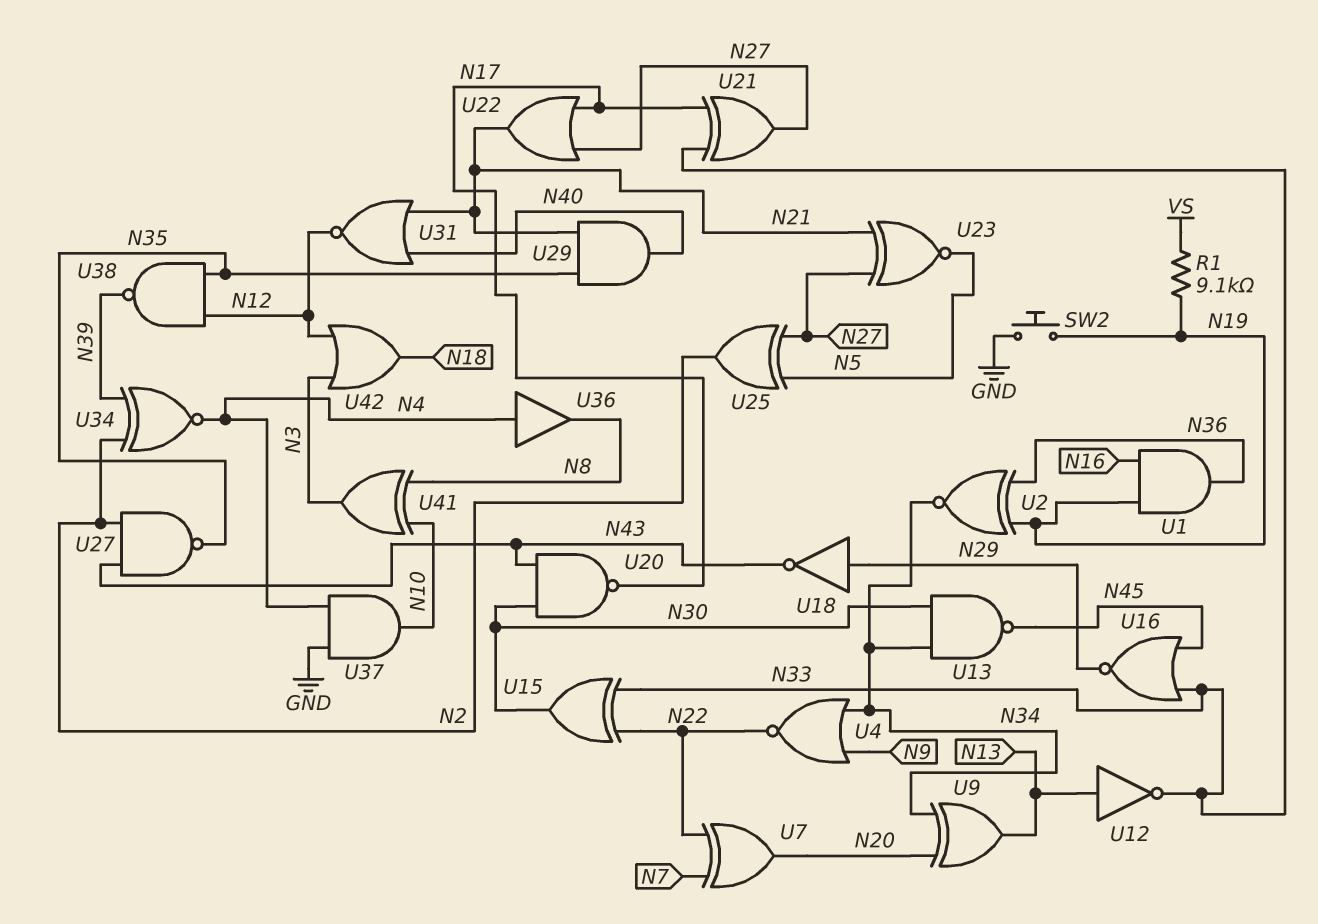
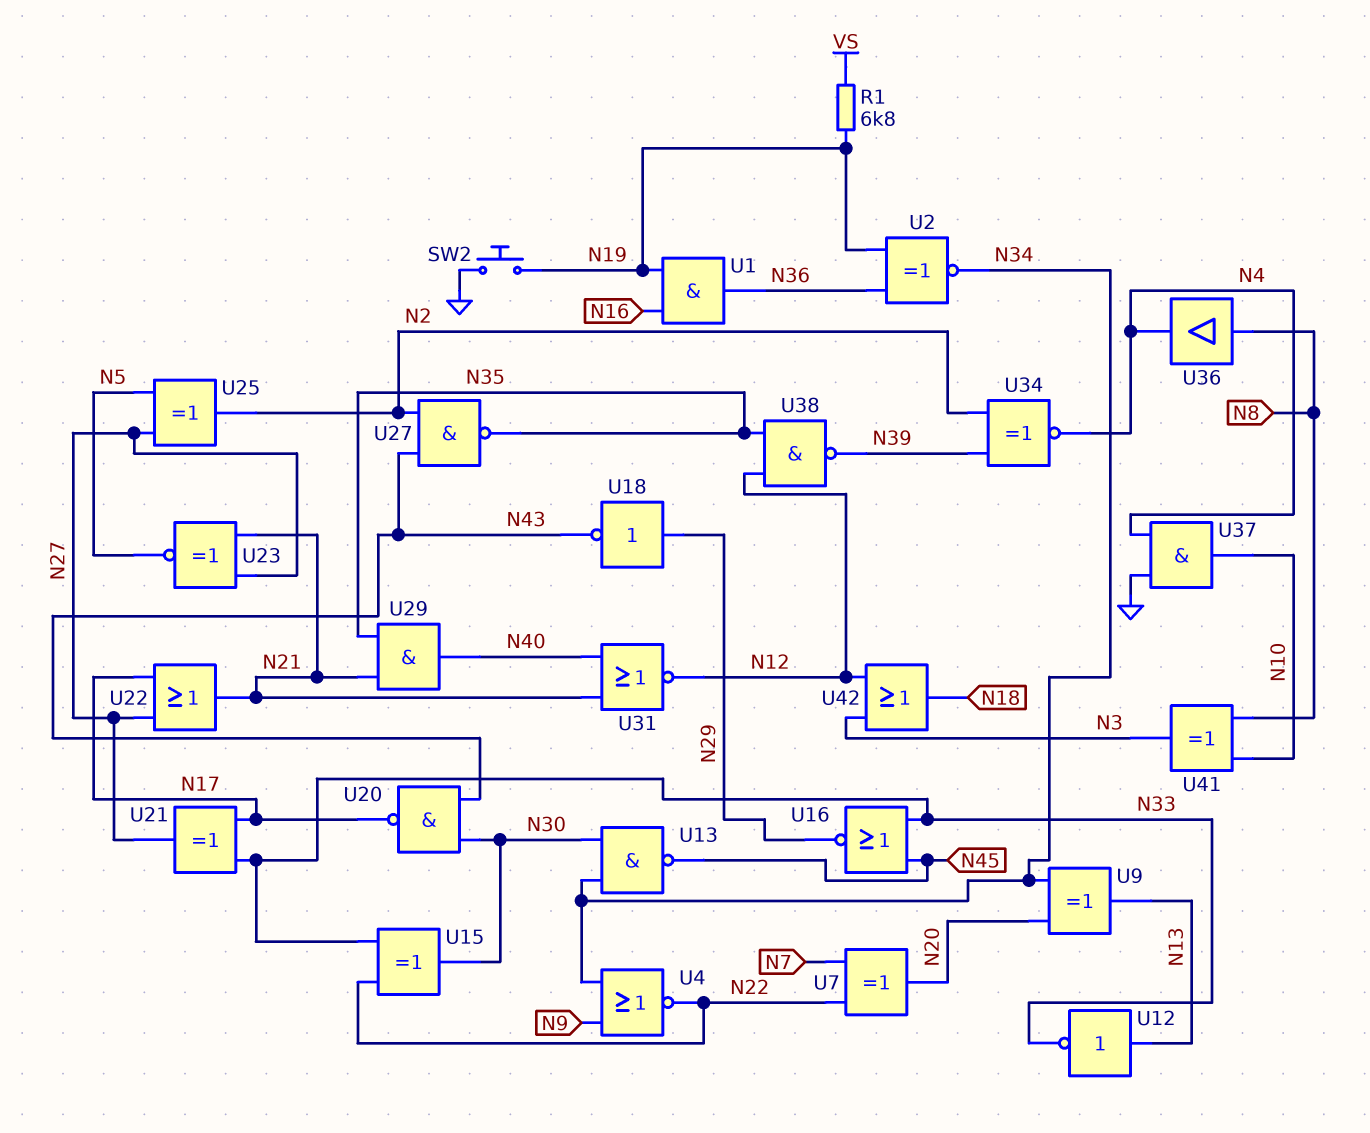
R1: 9.1k (N19, VS) -> 6.8k (N19, VS)
U36: buffer (in N4, out N8) -> buffer (in N8, out N4)

